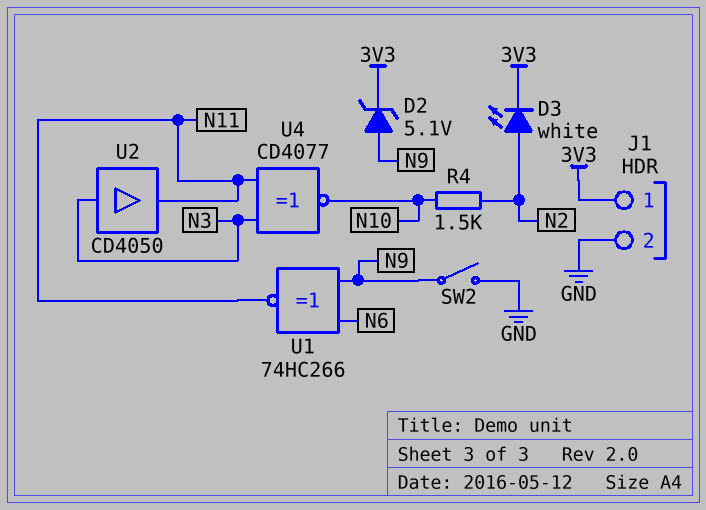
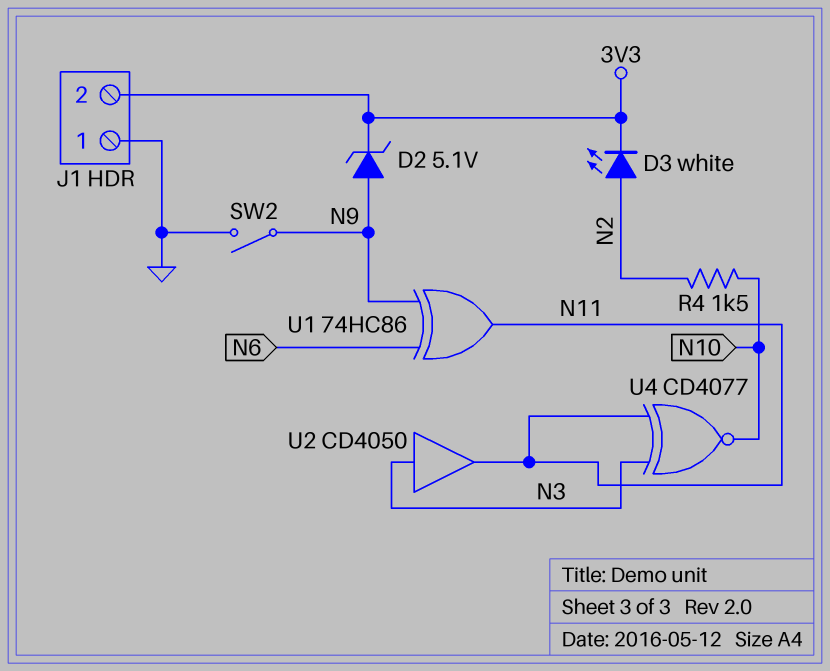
J1 pin 1: 3V3 -> GND
J1 pin 2: GND -> 3V3
U1: XNOR 74HC266 (in N6, in N9, out N11) -> XOR 74HC86 (in N6, in N9, out N11)

